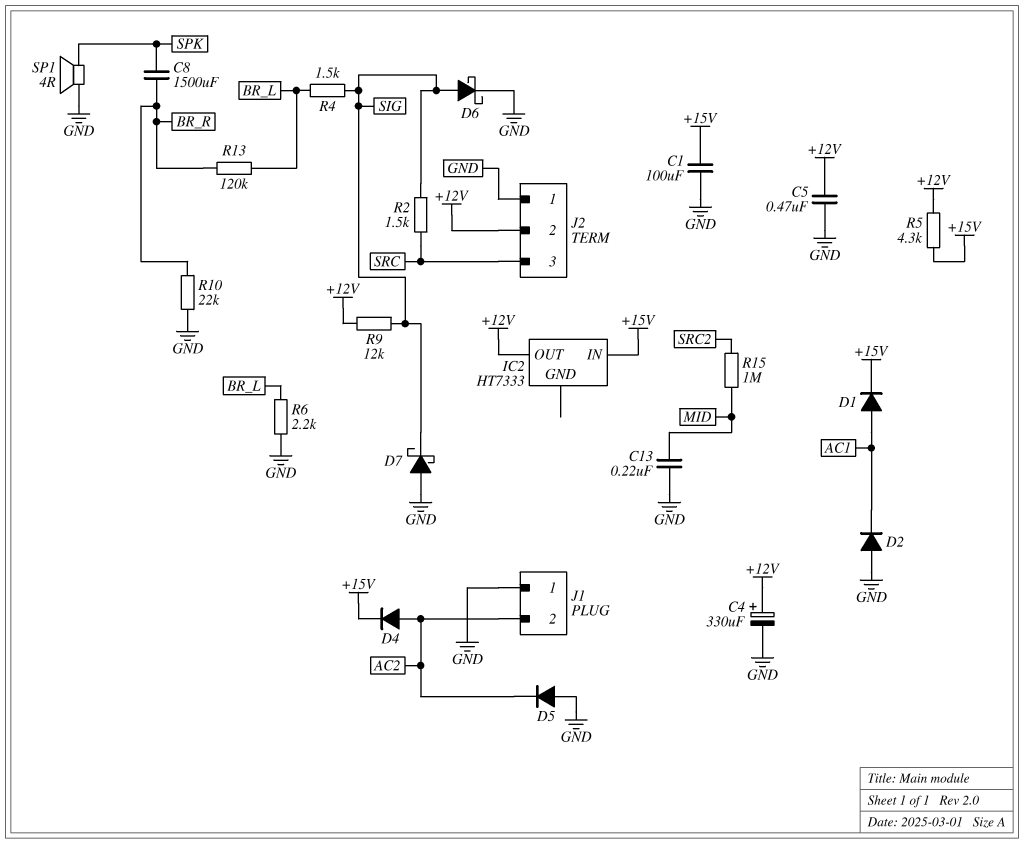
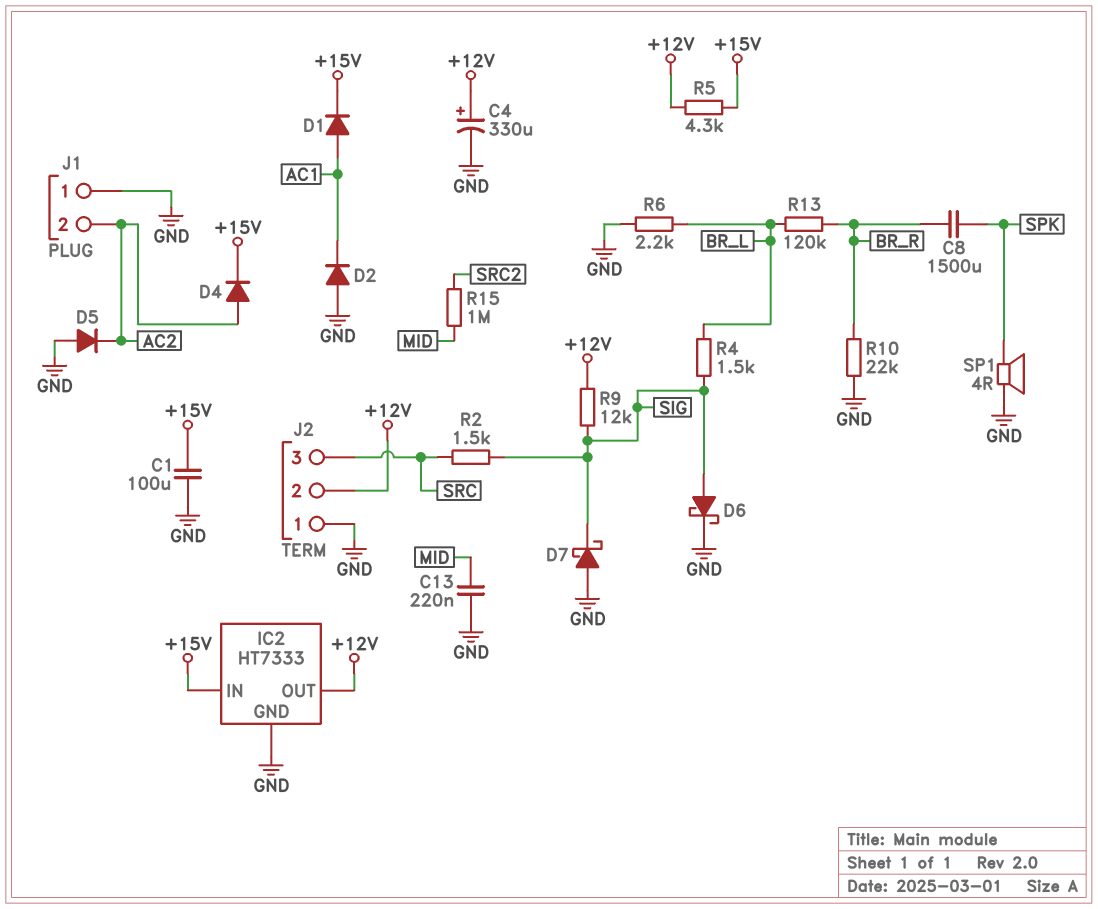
C5: 470nF (+12V, GND) -> none
IC2 pin GND: none -> GND

